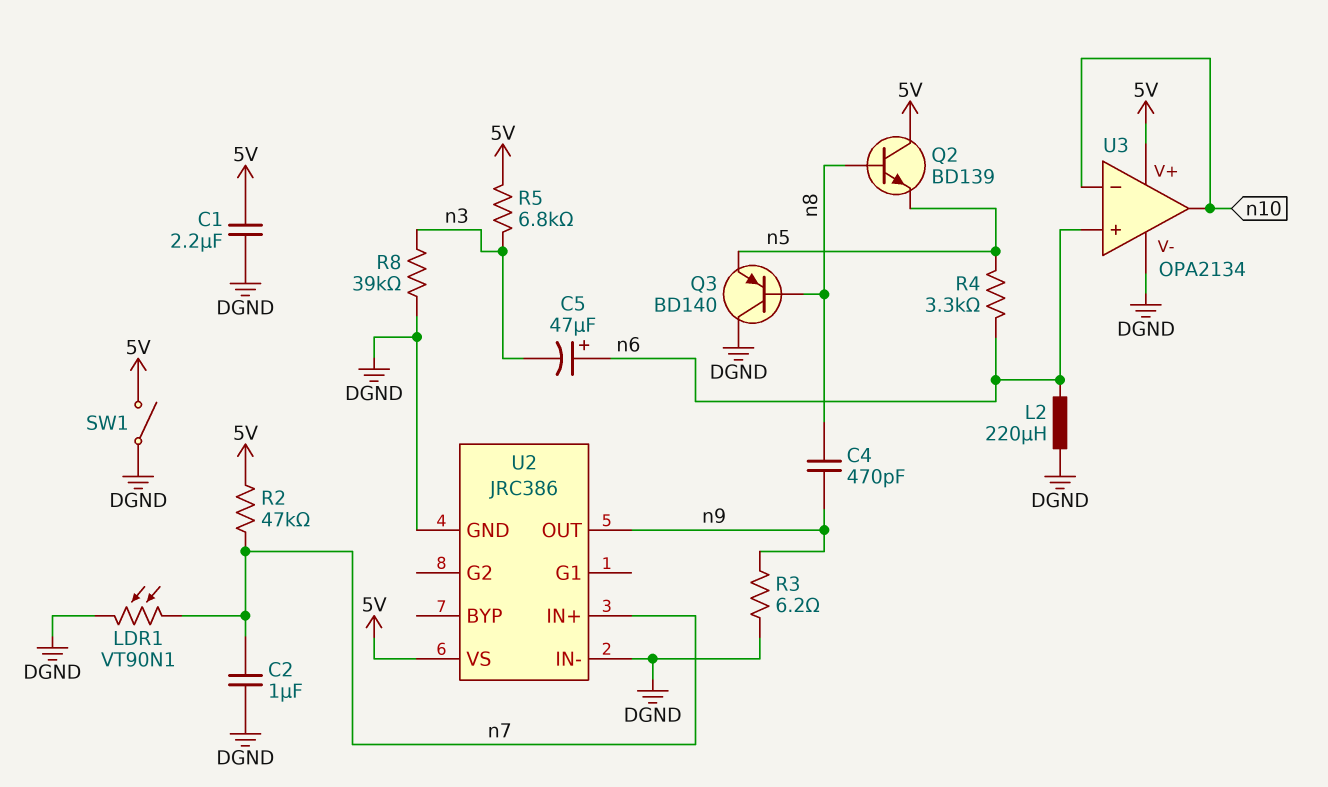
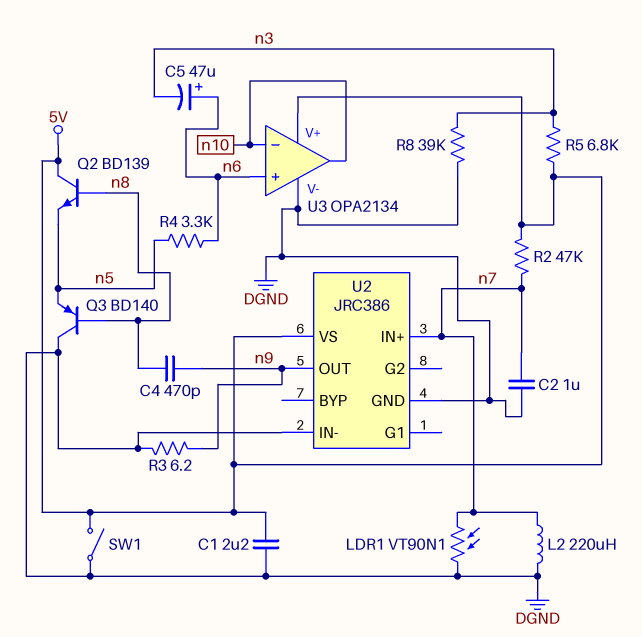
L2: 220uH (DGND, n6) -> 220uH (DGND, n7)

